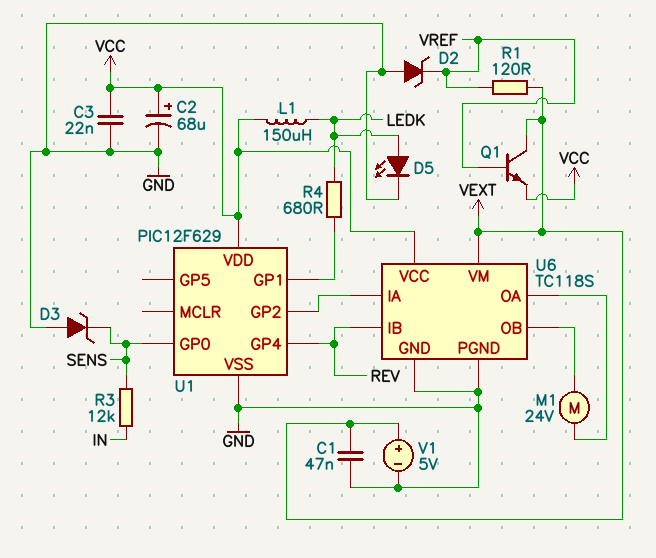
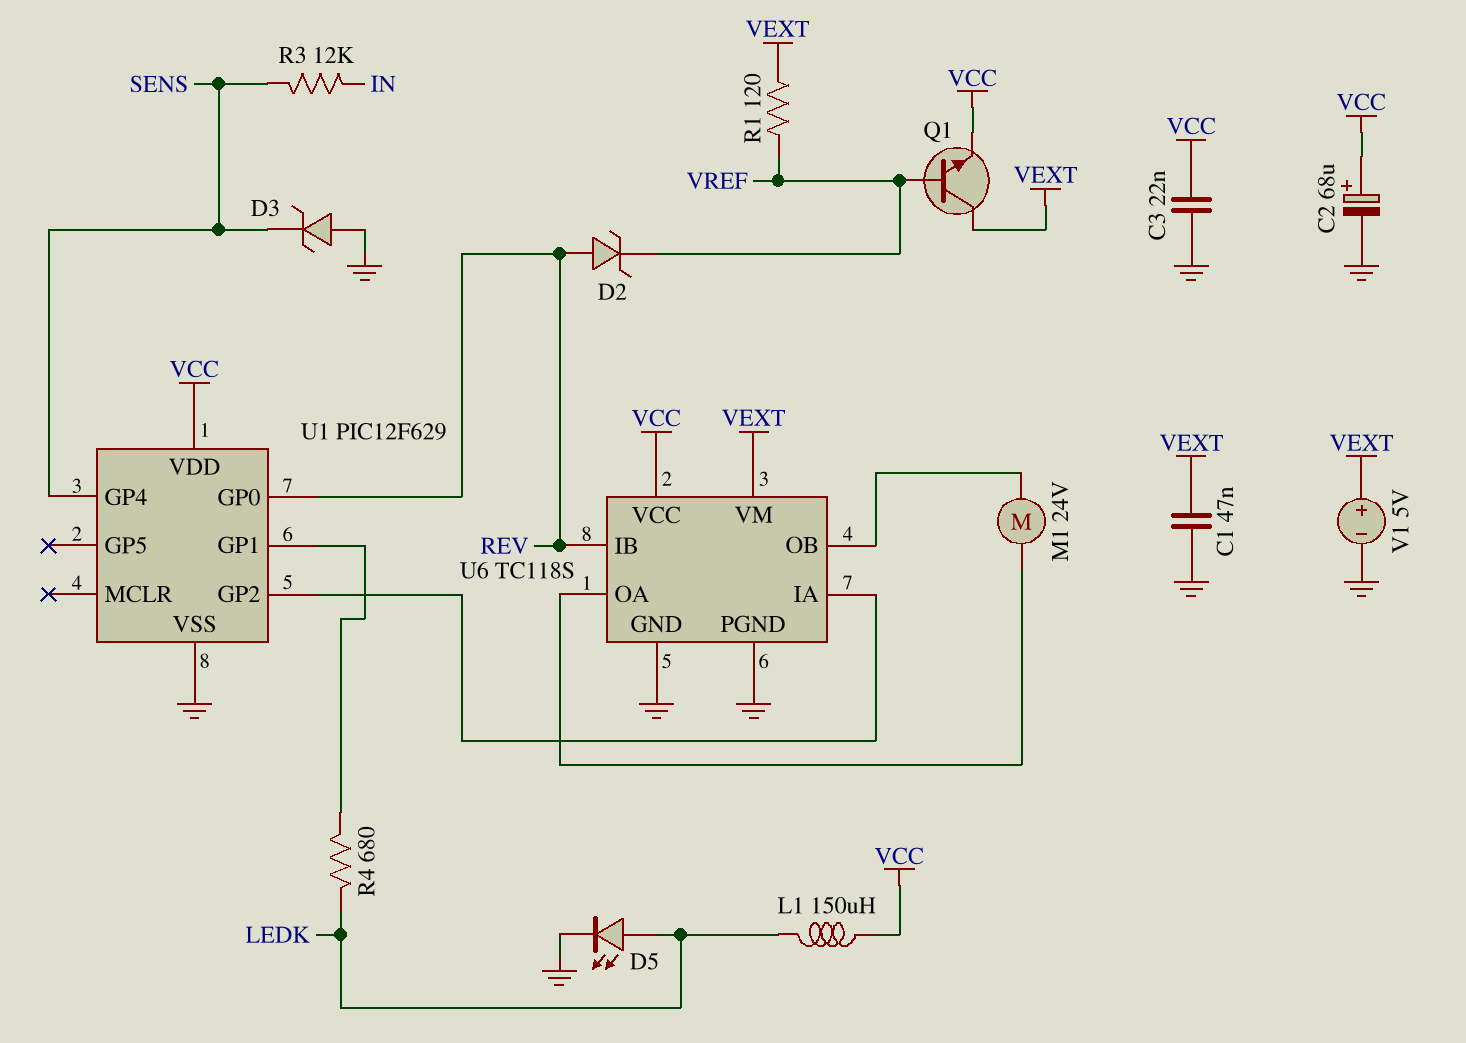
D2: zener (A GND, K VREF) -> zener (A REV, K VREF)
U1 pin GP0: SENS -> REV
U1 pin GP4: REV -> SENS

